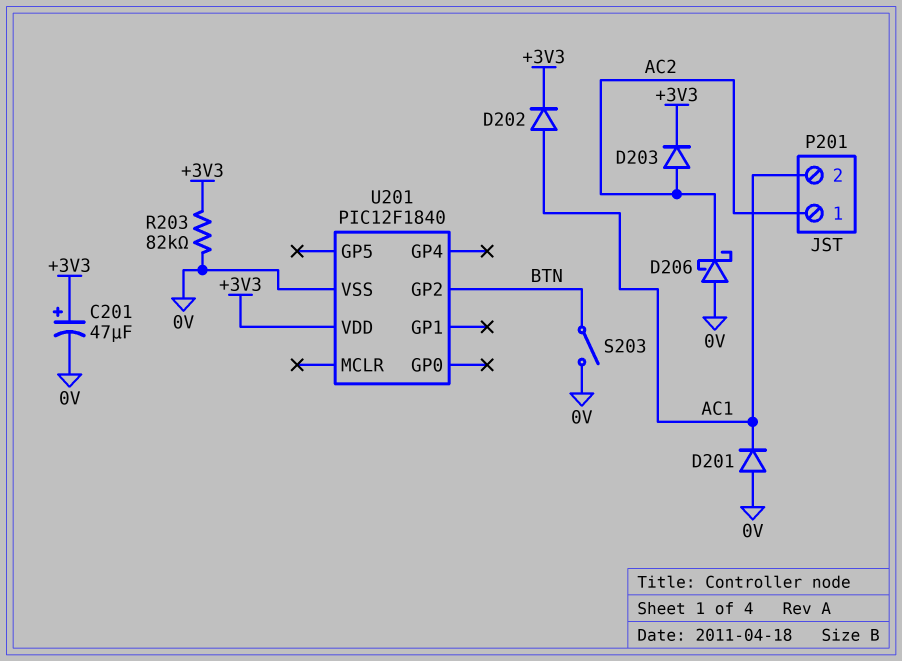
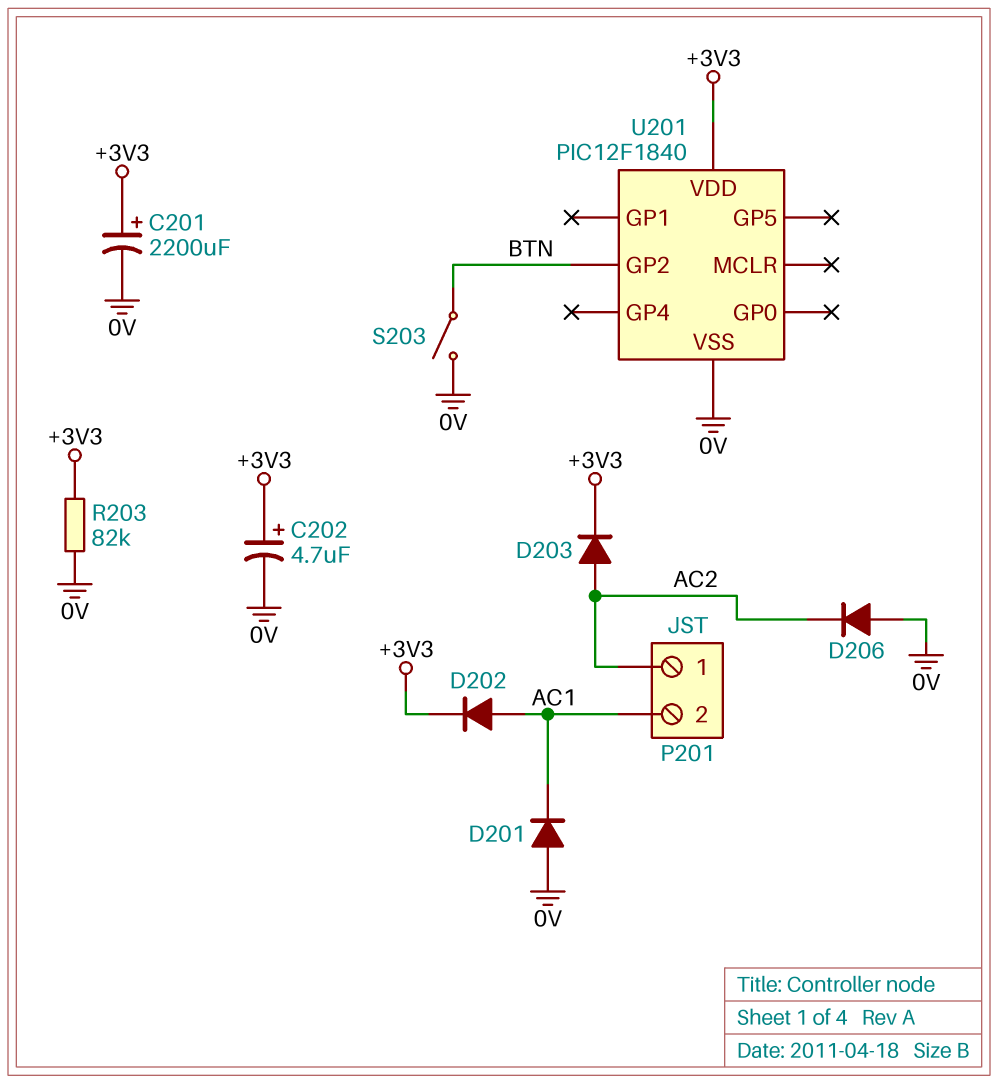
C201: 47uF (plus +3V3, minus 0V) -> 2200uF (plus +3V3, minus 0V)
C202: none -> 4.7uF (plus +3V3, minus 0V)
D206: schottky (A 0V, K AC2) -> diode (A 0V, K AC2)

